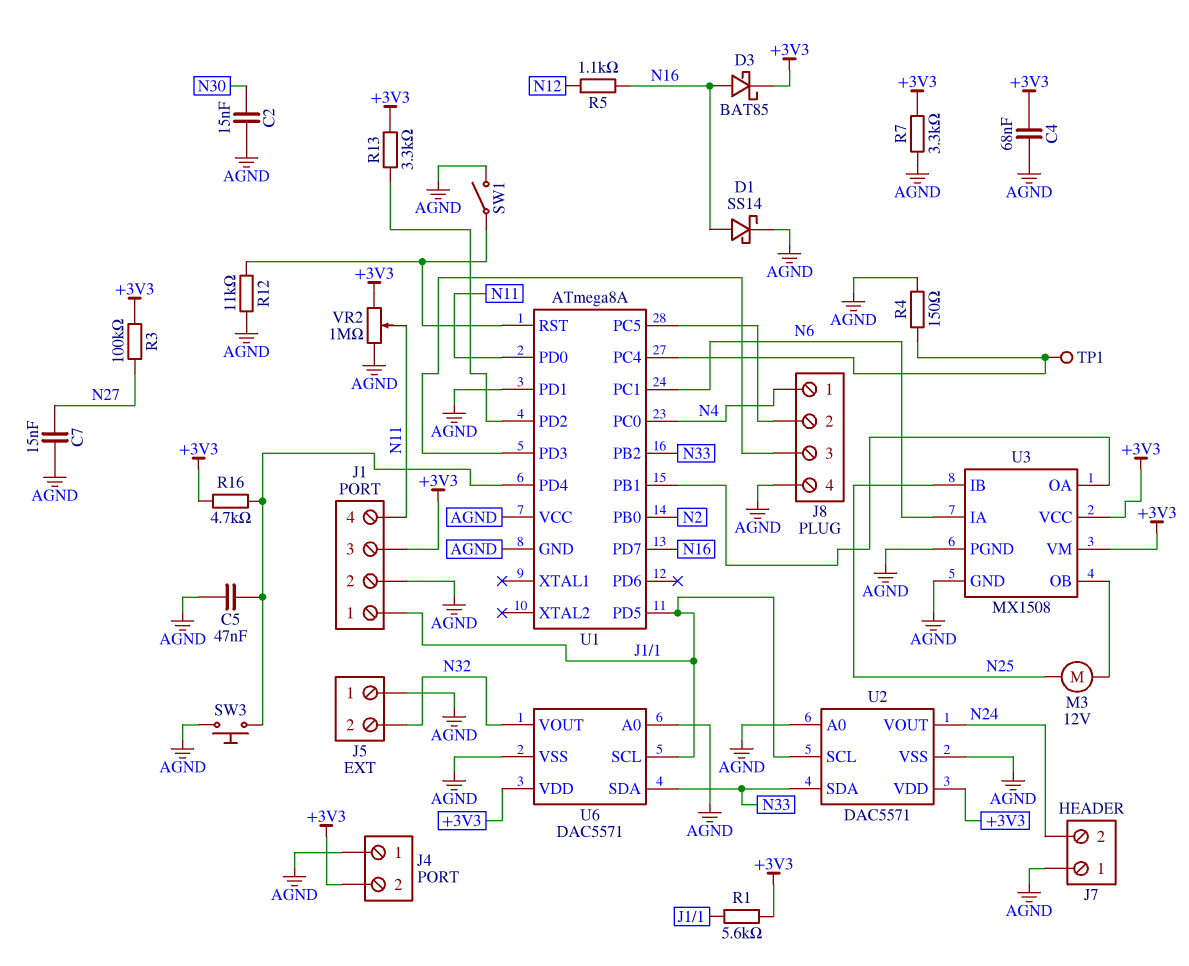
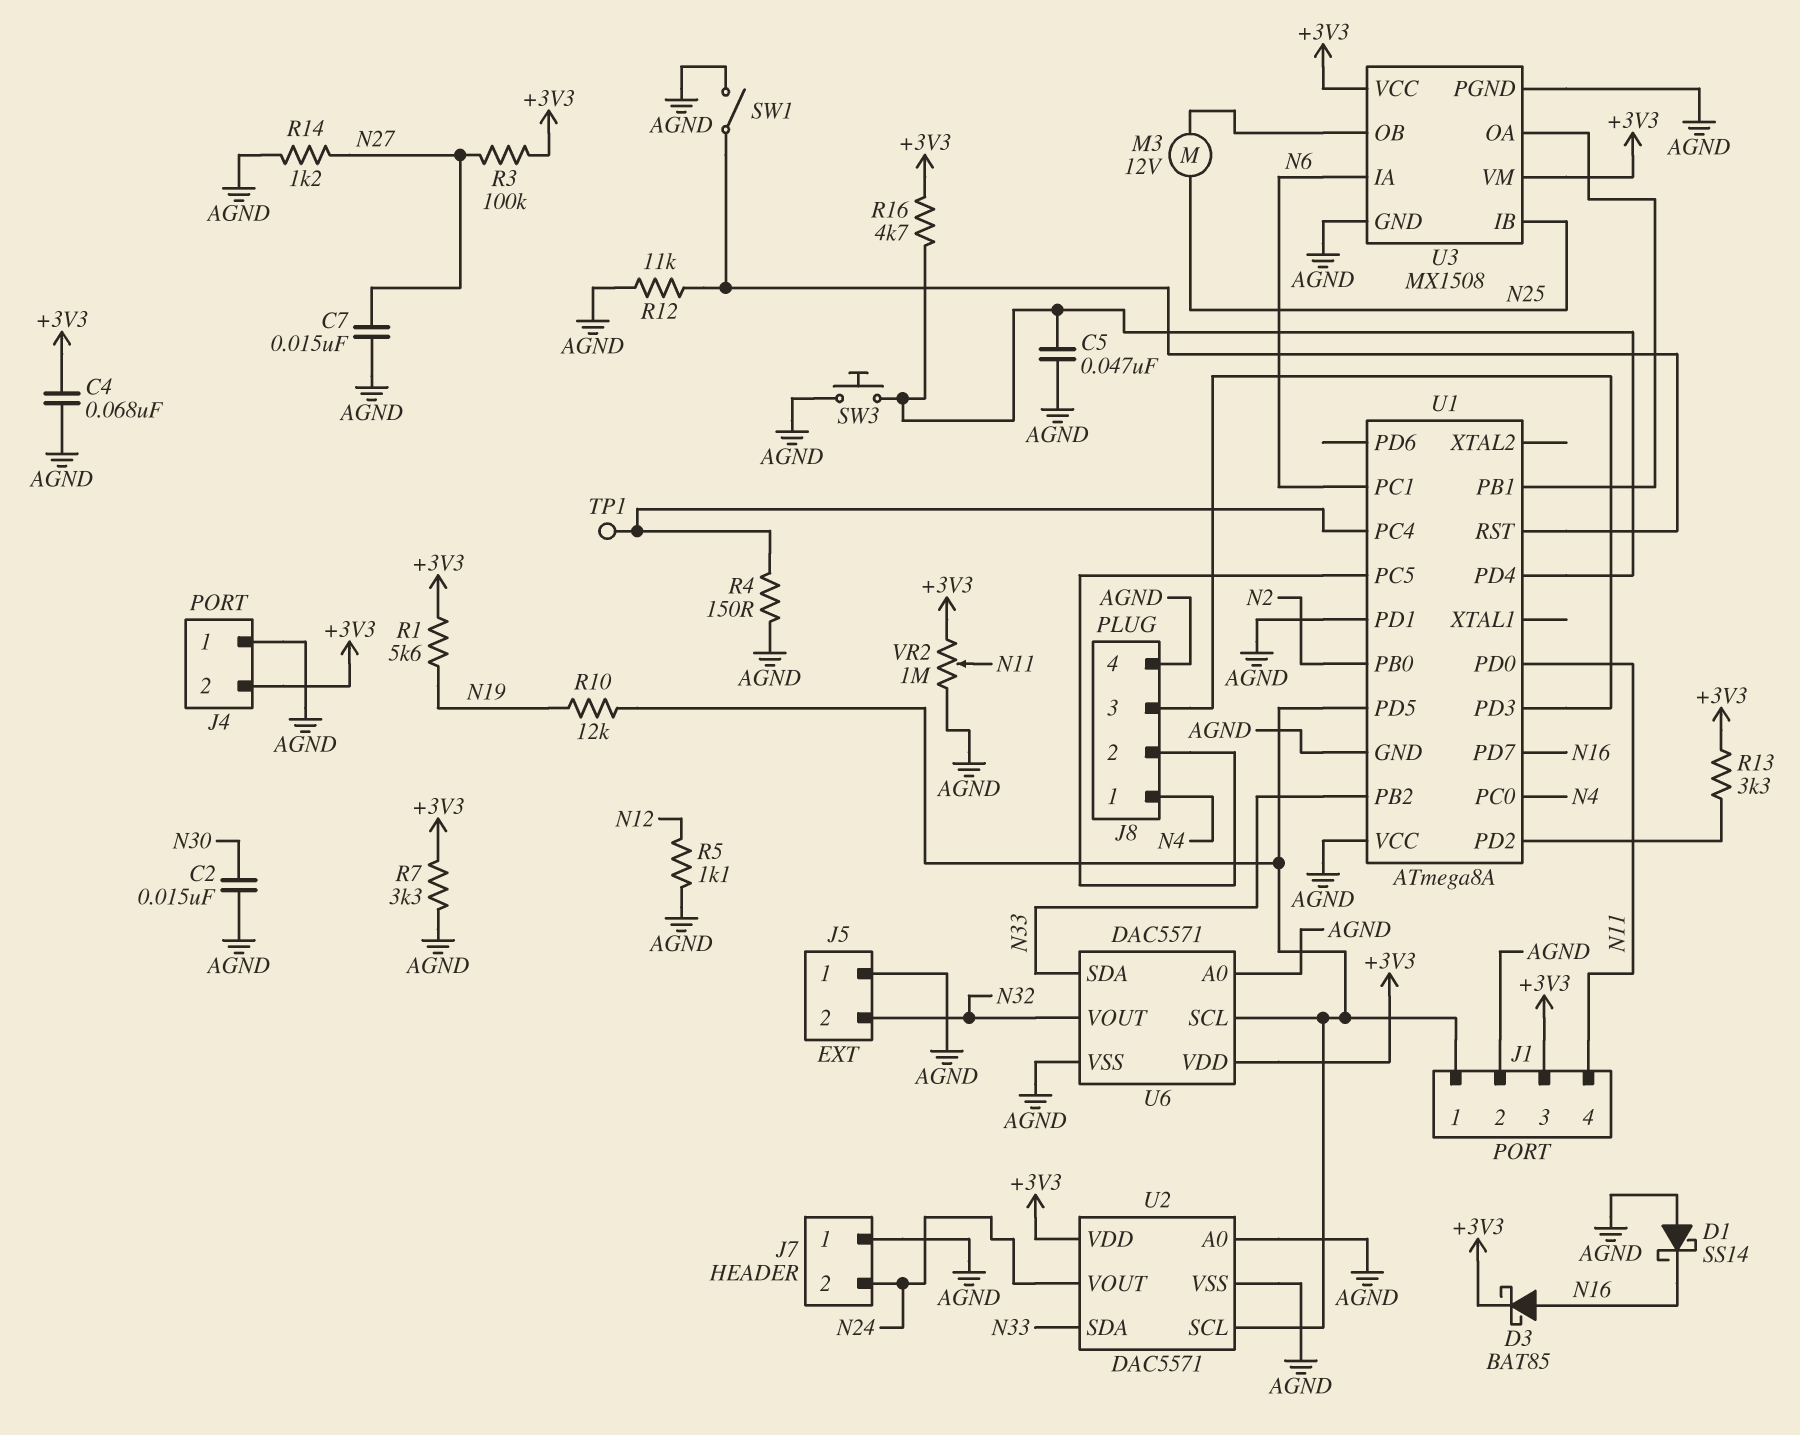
D1: schottky SS14 (A N16, K AGND) -> schottky SS14 (A AGND, K N16)
R1: 5.6k (+3V3, J1/1) -> 5.6k (+3V3, N19)
R5: 1.1k (N12, N16) -> 1.1k (AGND, N12)
R10: none -> 12k (J1/1, N19)
R14: none -> 1.2k (AGND, N27)

